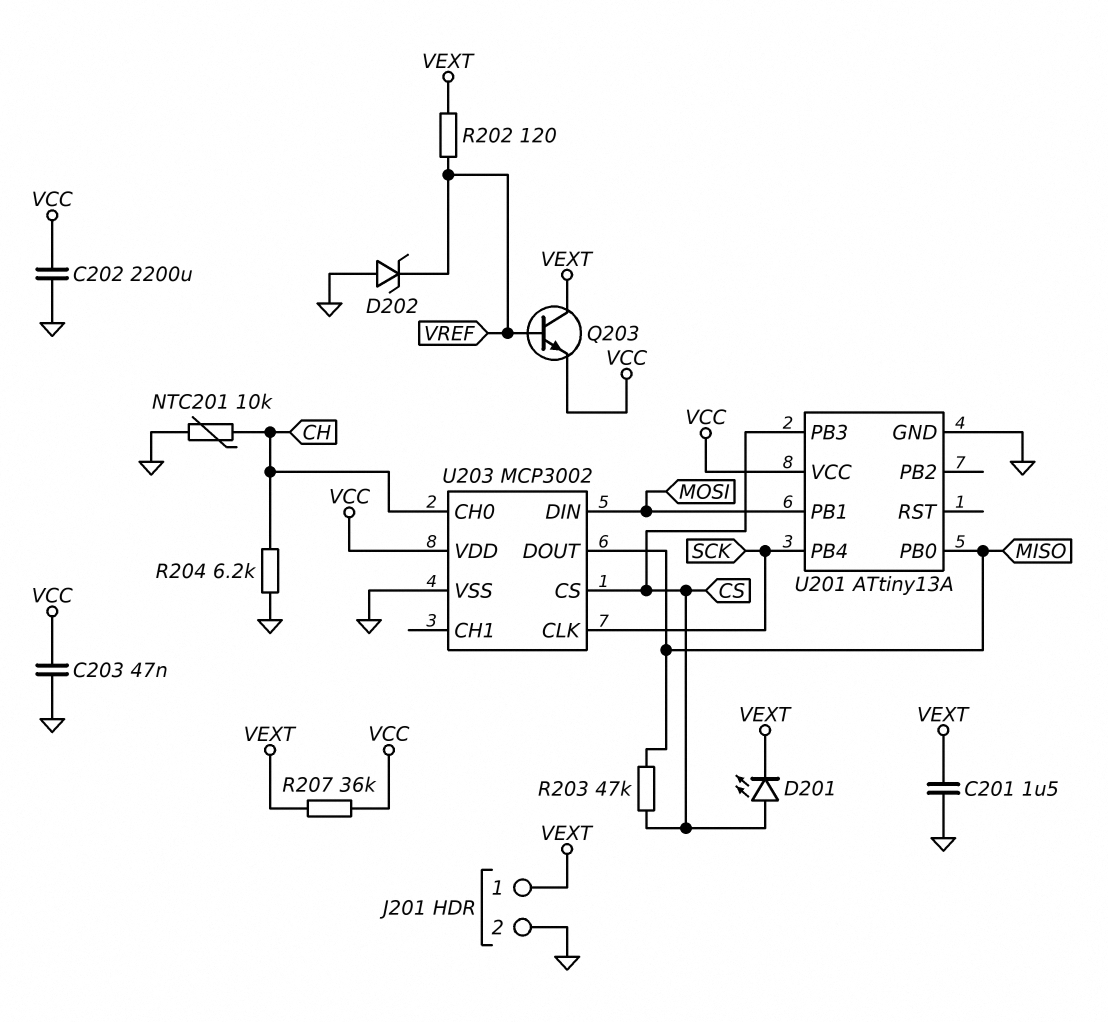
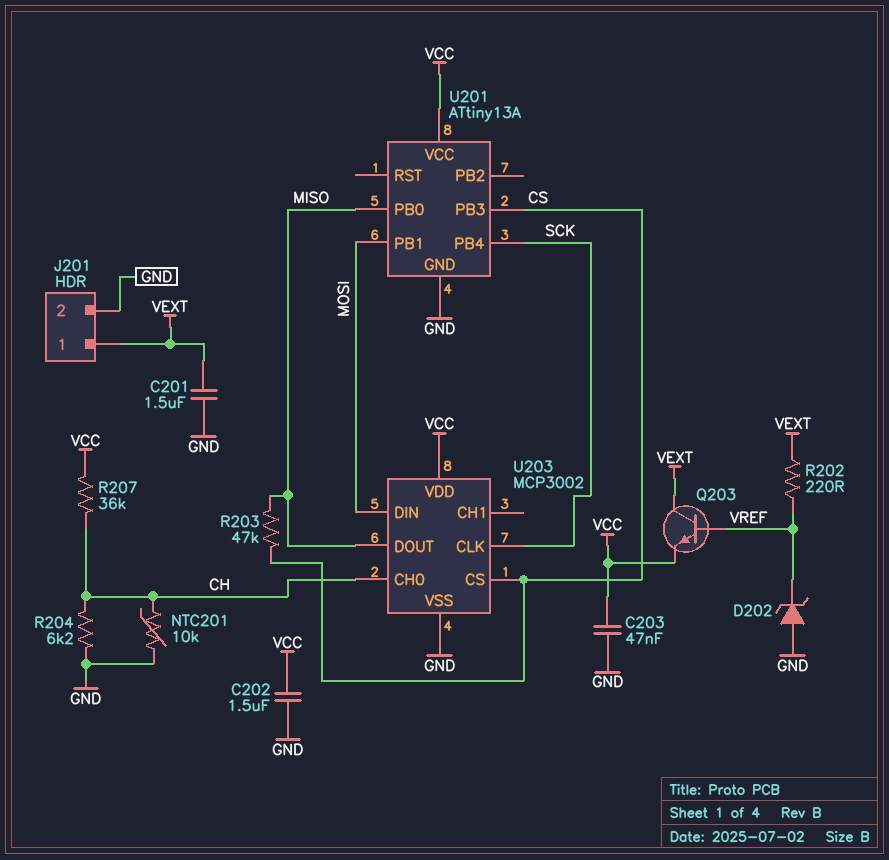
C202: 2200uF (GND, VCC) -> 1.5uF (GND, VCC)
D201: LED (A CS, K VEXT) -> none
R202: 120 (VEXT, VREF) -> 220 (VEXT, VREF)
R207: 36k (VCC, VEXT) -> 36k (CH, VCC)

